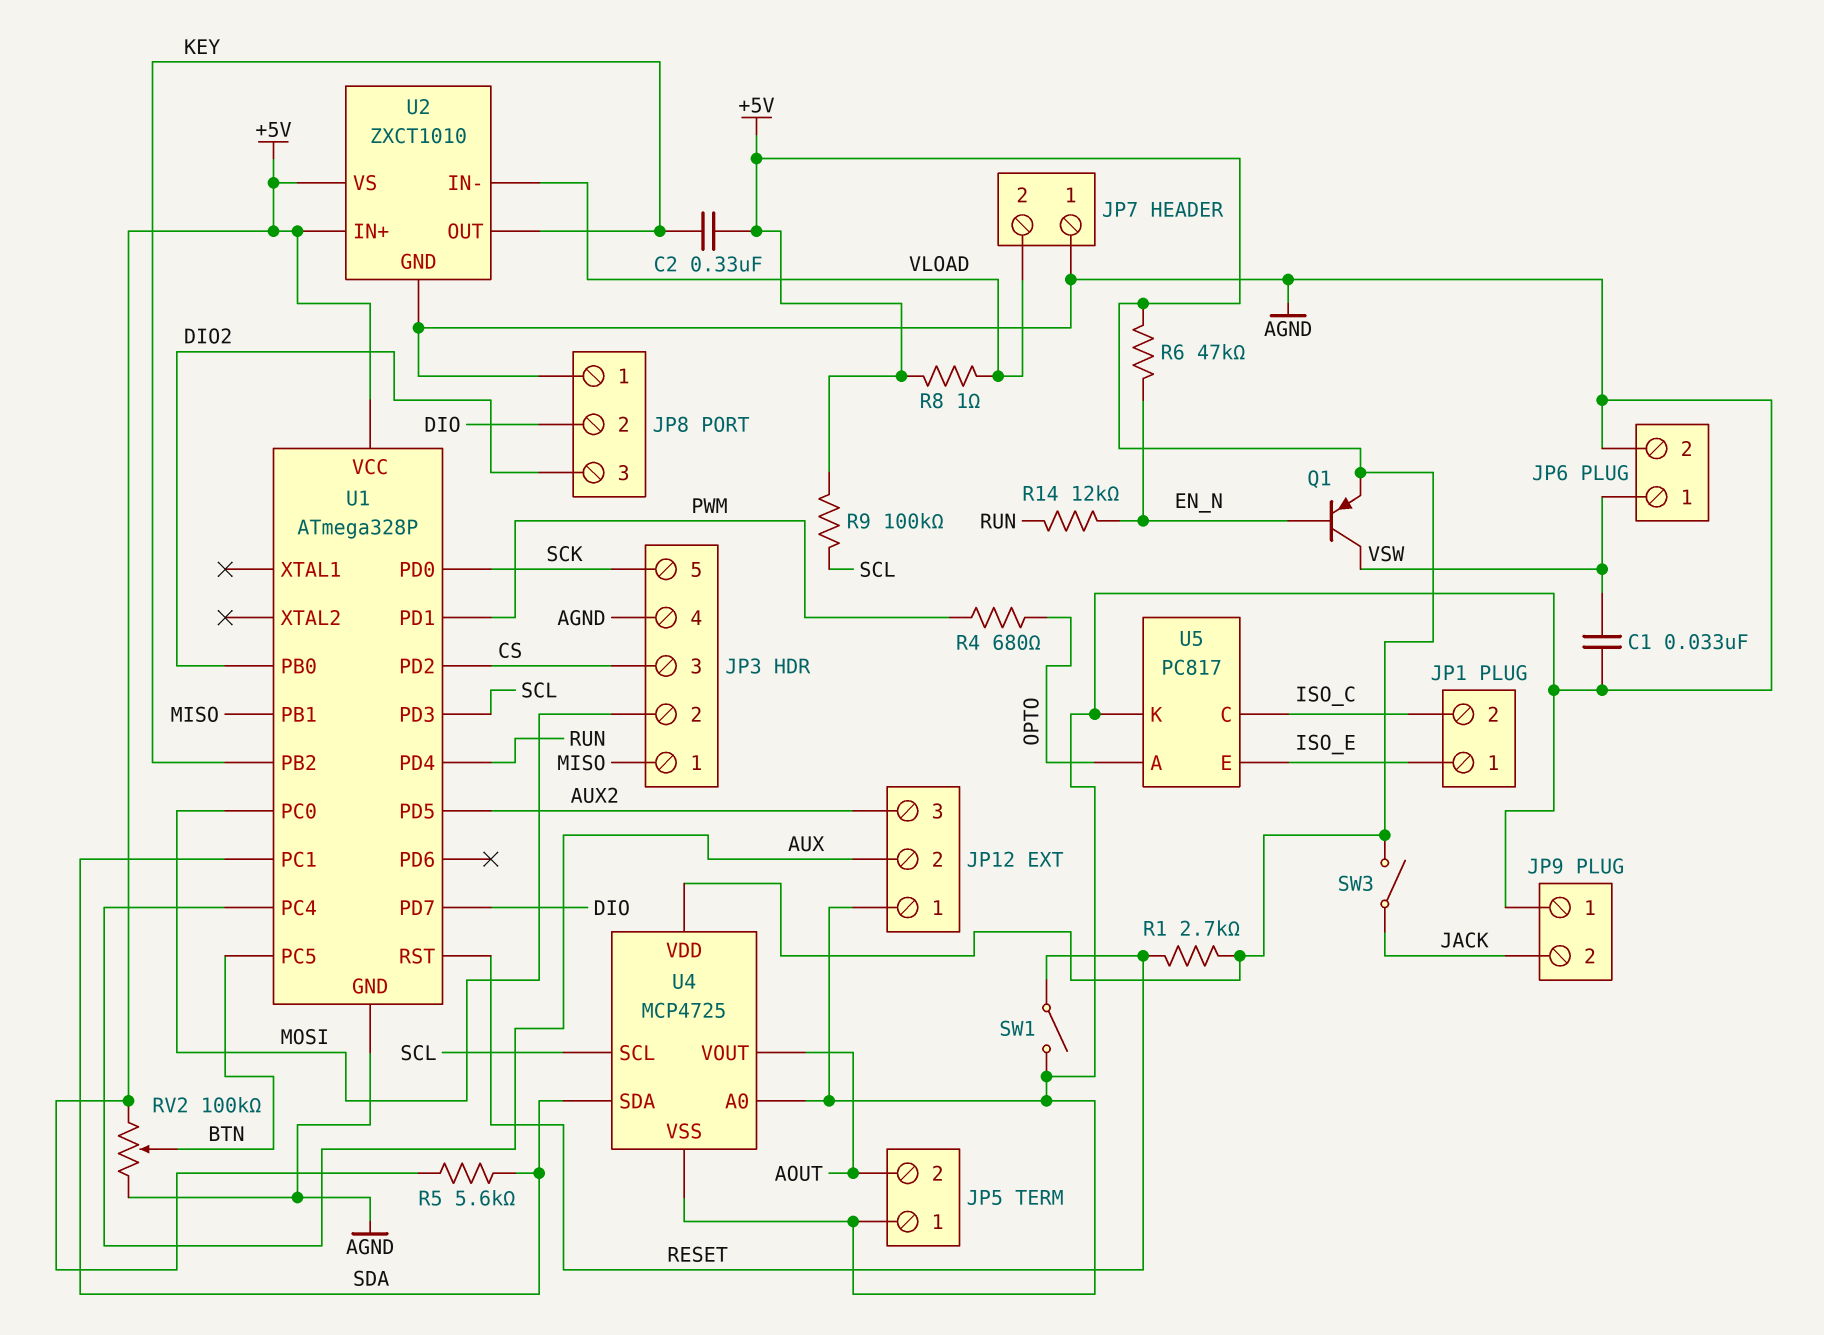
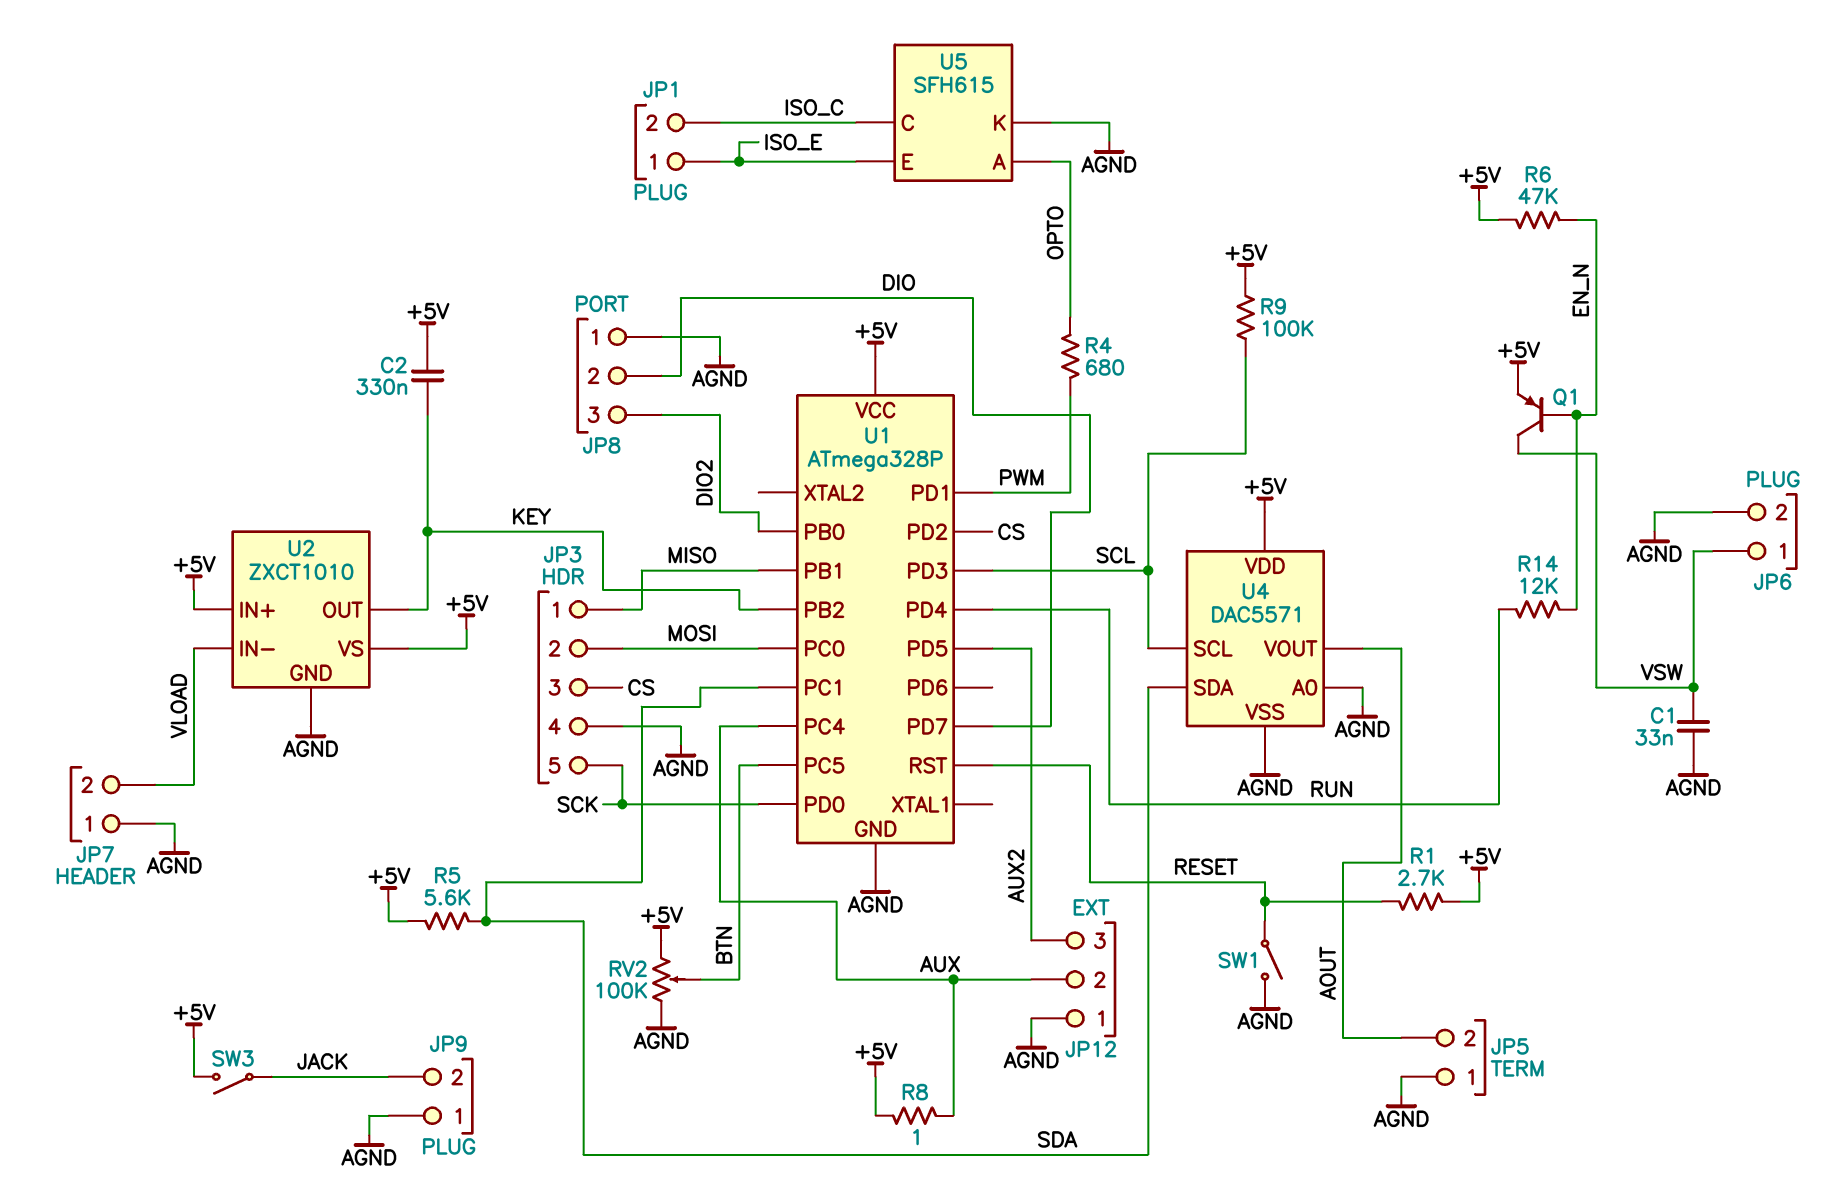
R8: 1 (+5V, VLOAD) -> 1 (+5V, AUX)
U4: MCP4725 -> DAC5571
U5: PC817 -> SFH615

